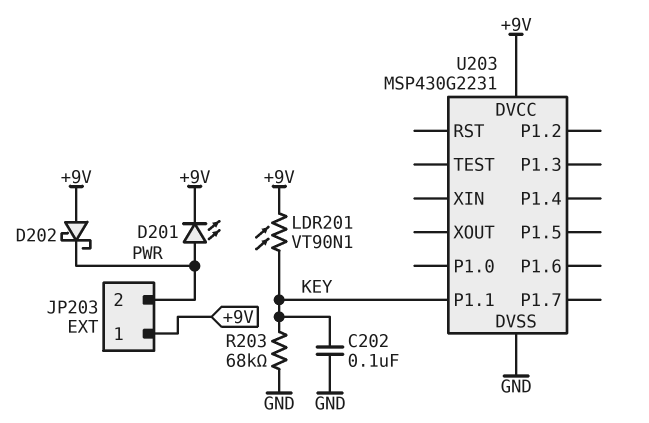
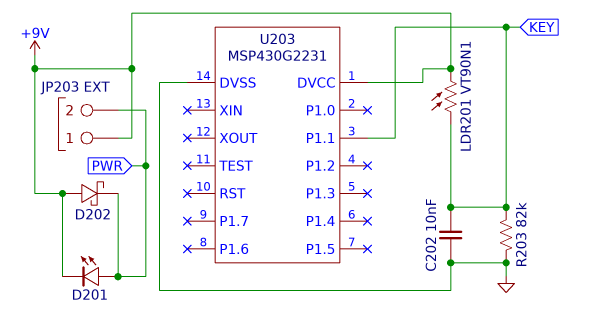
C202: 100nF (GND, KEY) -> 10nF (GND, KEY)
R203: 68k (GND, KEY) -> 82k (GND, KEY)

